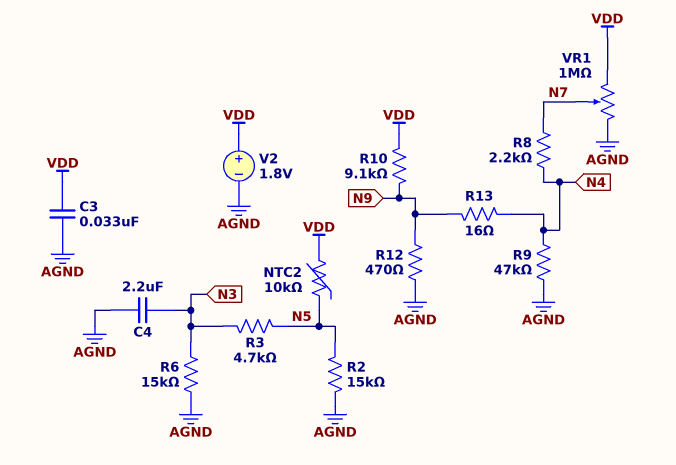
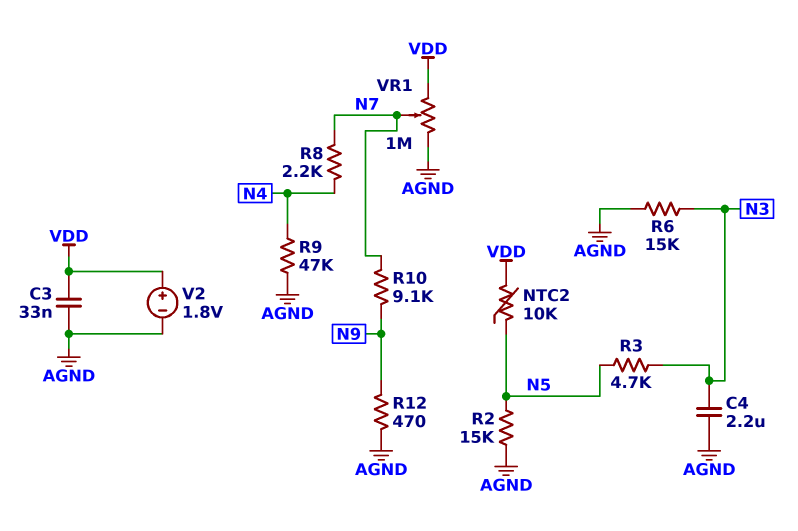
R10: 9.1k (N9, VDD) -> 9.1k (N7, N9)
R13: 16 (N4, N9) -> none

